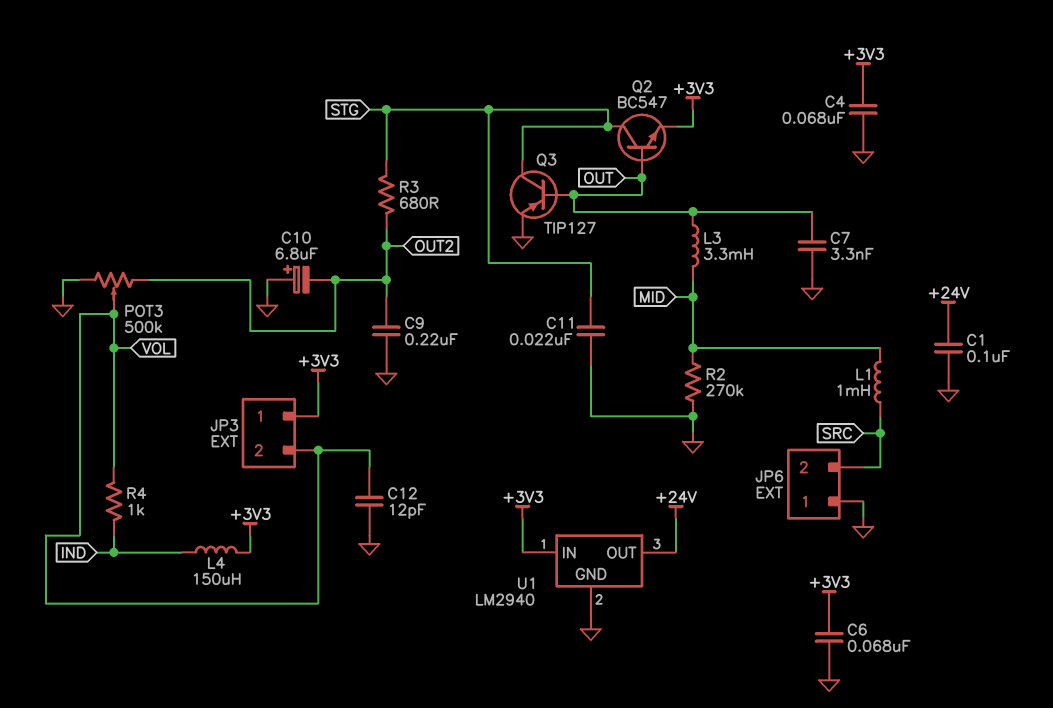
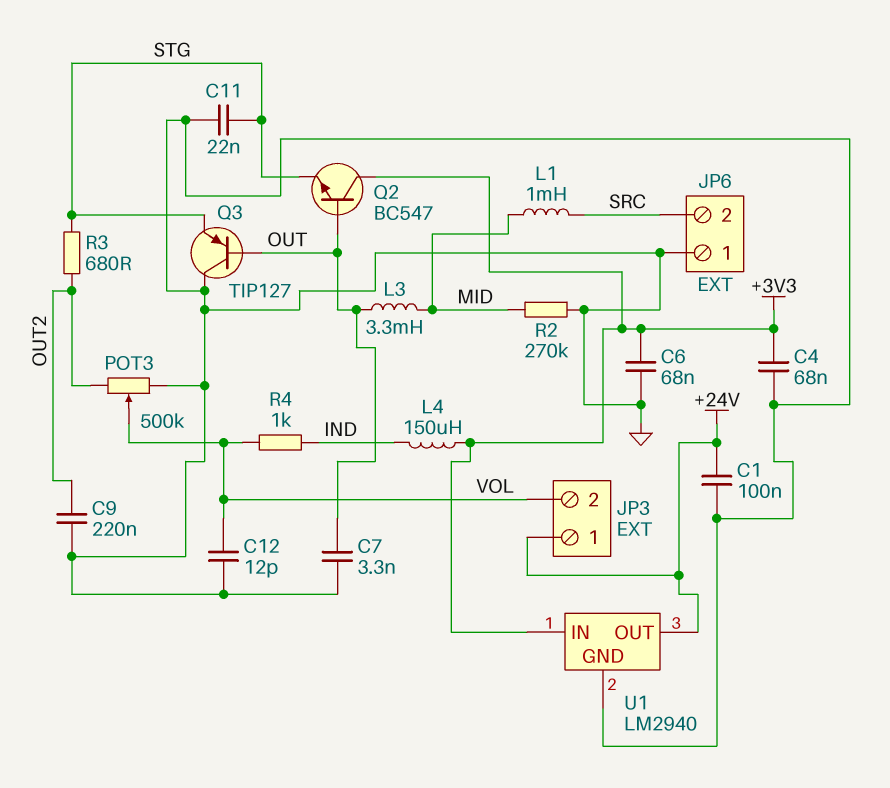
C10: 6.8uF (plus GND, minus OUT2) -> none
JP3 pin 1: +3V3 -> +24V
Q2: NPN BC547 (B OUT, C STG, E +3V3) -> NPN BC547 (B OUT, C +3V3, E STG)
Q3: PNP TIP127 (B OUT, C STG, E GND) -> PNP TIP127 (B OUT, C GND, E STG)

